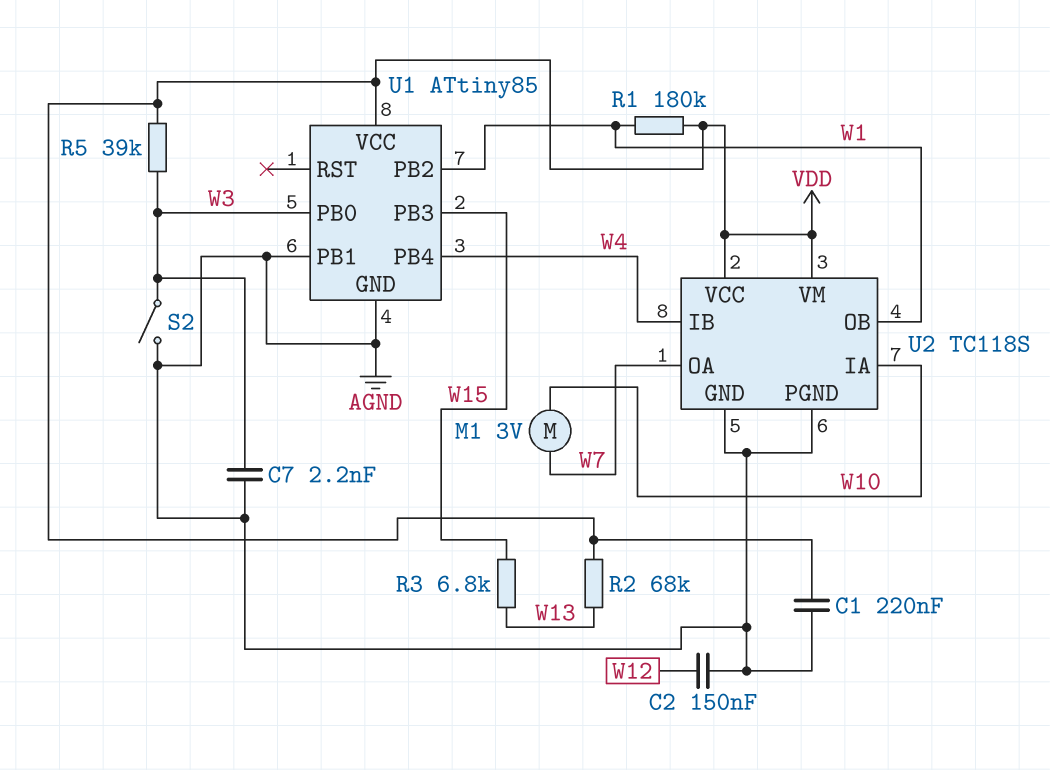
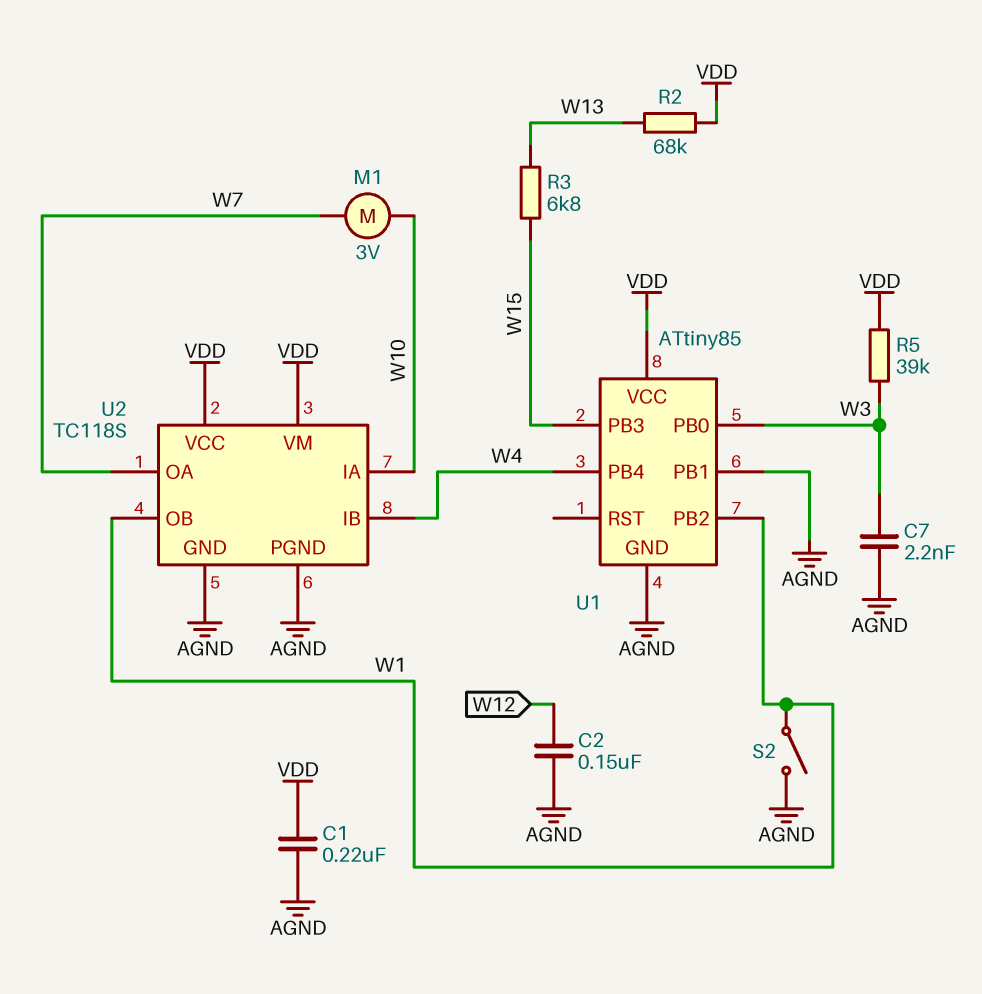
R1: 180k (VDD, W1) -> none
S2: switch (AGND, W3) -> switch (AGND, W1)

